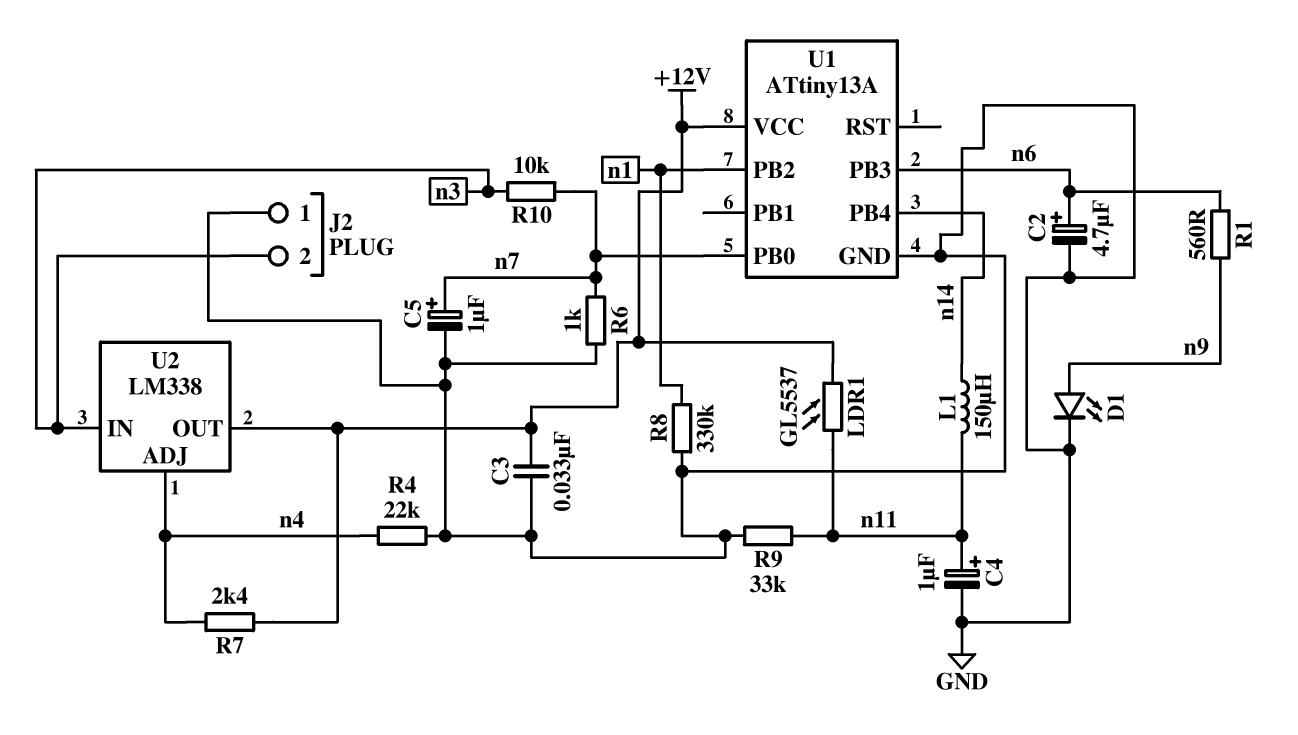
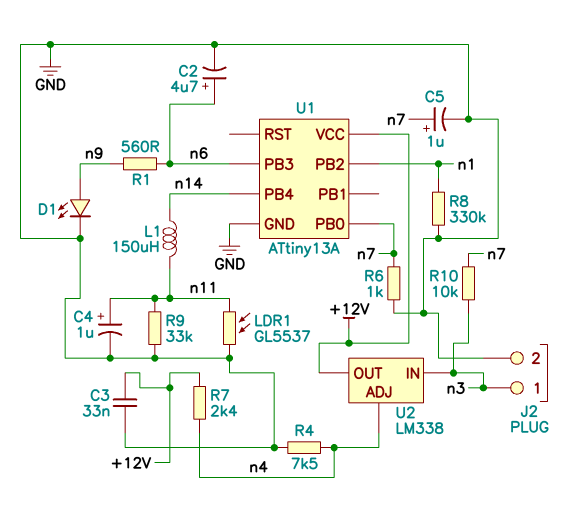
J2 pin 1: GND -> n3
J2 pin 2: n3 -> GND
LDR1: GL5537 (+12V, n11) -> GL5537 (GND, n11)
R4: 22k (GND, n4) -> 7.5k (GND, n4)

